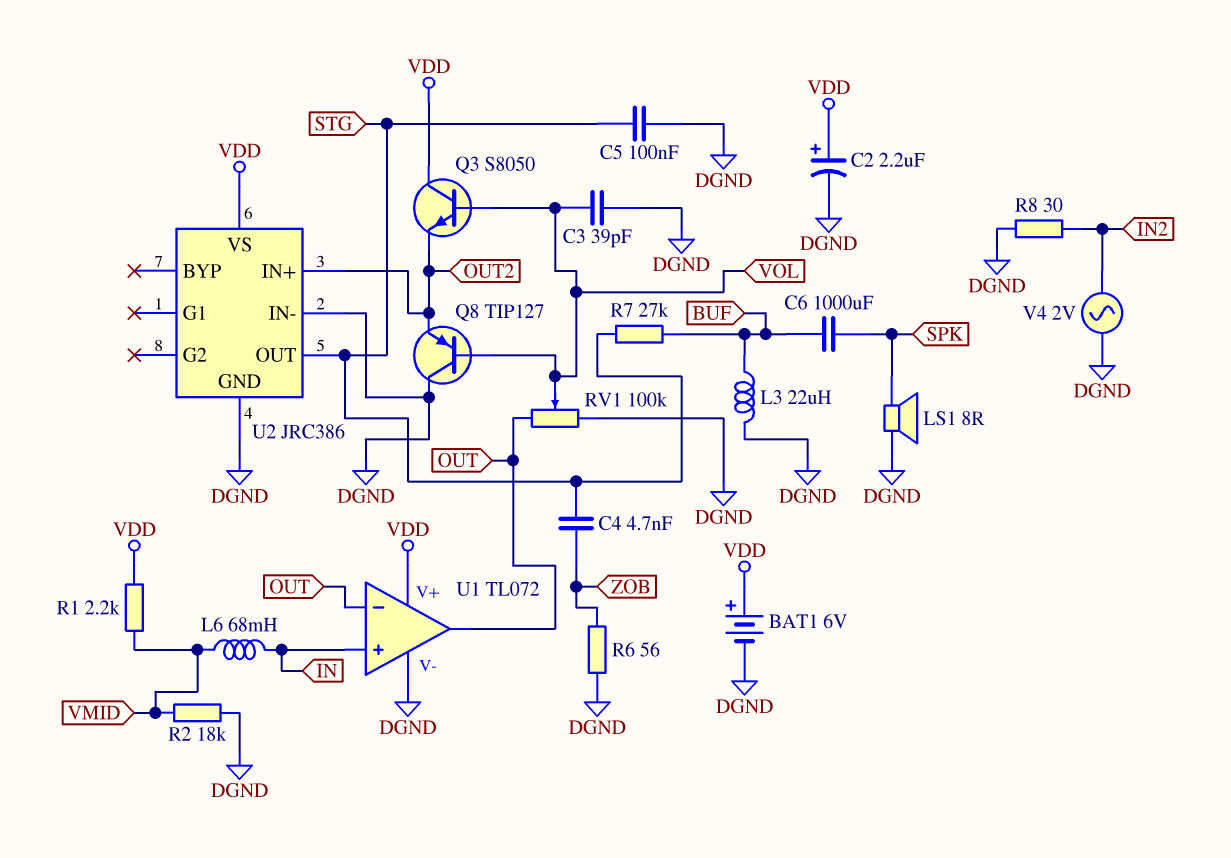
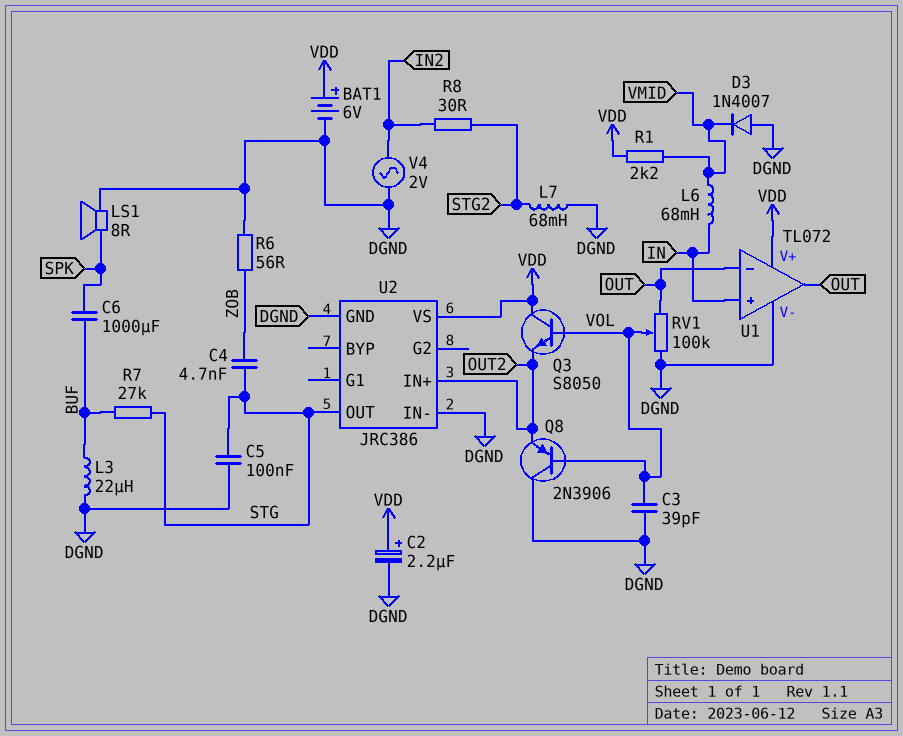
D3: none -> diode 1N4007 (A DGND, K VMID)
L7: none -> 68mH (DGND, STG2)
Q8: PNP TIP127 (B VOL, C DGND, E OUT2) -> PNP 2N3906 (B VOL, C DGND, E OUT2)
R2: 18k (DGND, VMID) -> none
R8: 30 (DGND, IN2) -> 30 (IN2, STG2)

